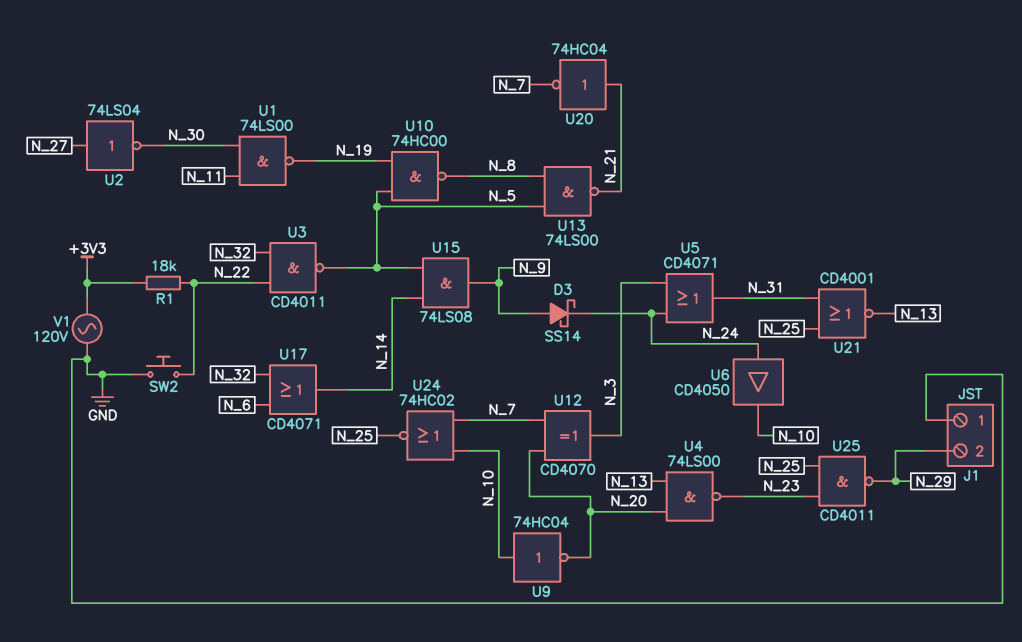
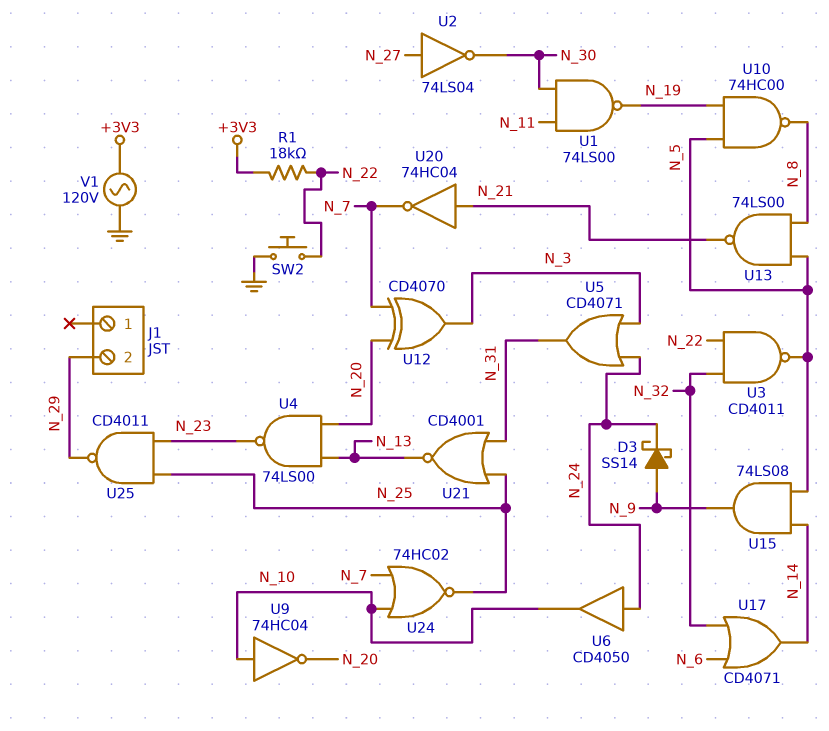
J1 pin 1: GND -> none

